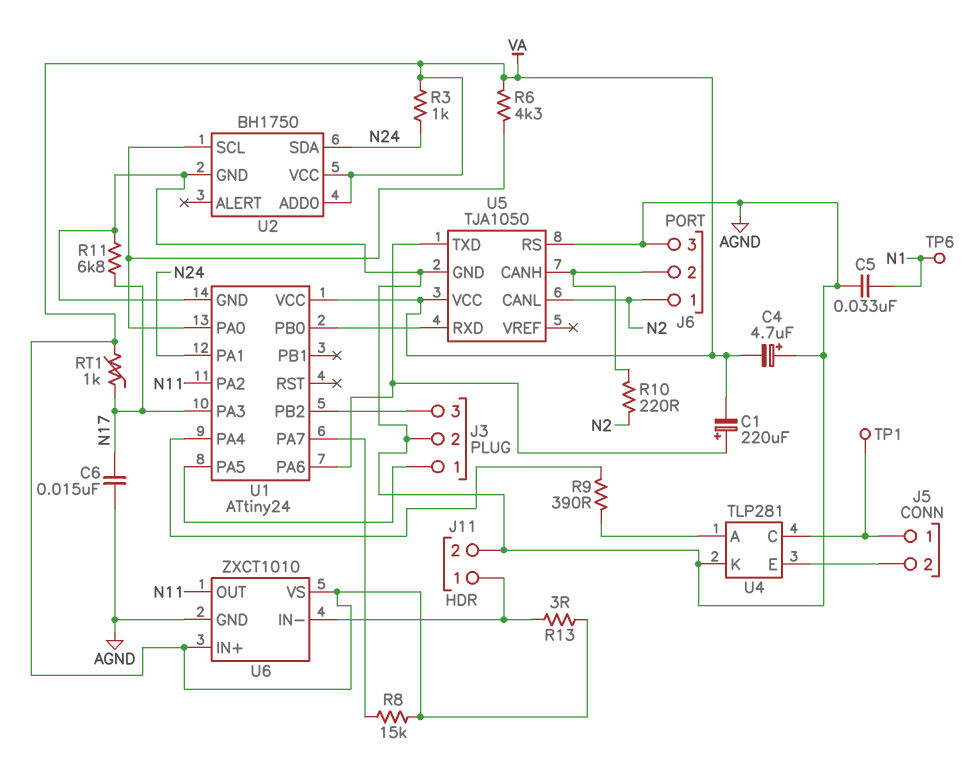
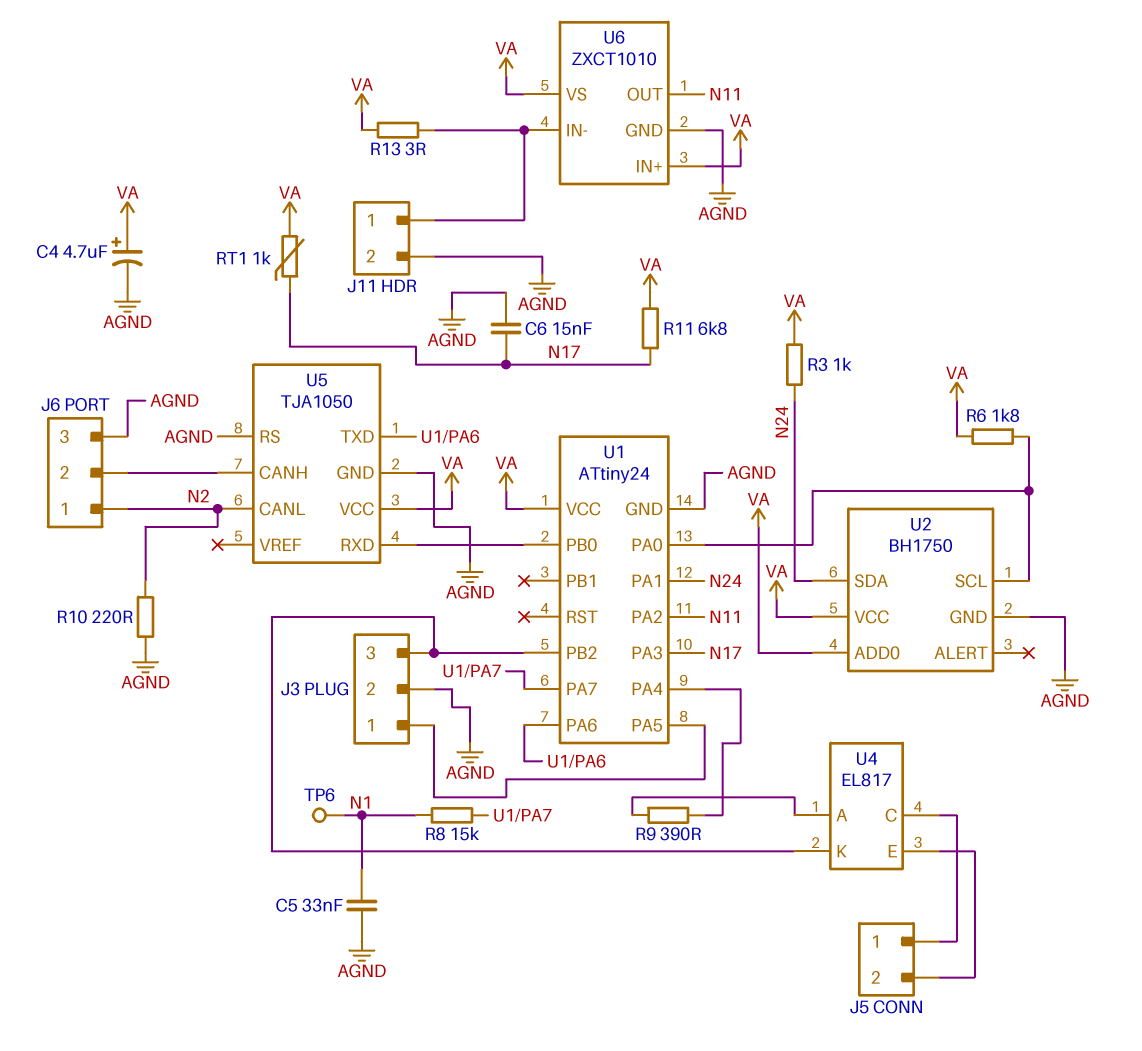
C1: 220uF (plus U1/PA6, minus VA) -> none
C4: 4.7uF (plus AGND, minus VA) -> 4.7uF (plus VA, minus AGND)
R6: 4.3k (U1/PA0, VA) -> 1.8k (U1/PA0, VA)
R8: 15k (U1/PA7, VA) -> 15k (N1, U1/PA7)
R10: 220 (J6/2, N2) -> 220 (AGND, N2)
R11: 6.8k (AGND, N17) -> 6.8k (N17, VA)
TP1: test point (J5/1) -> none
U4: TLP281 -> EL817
U4 pin K: AGND -> J3/3

